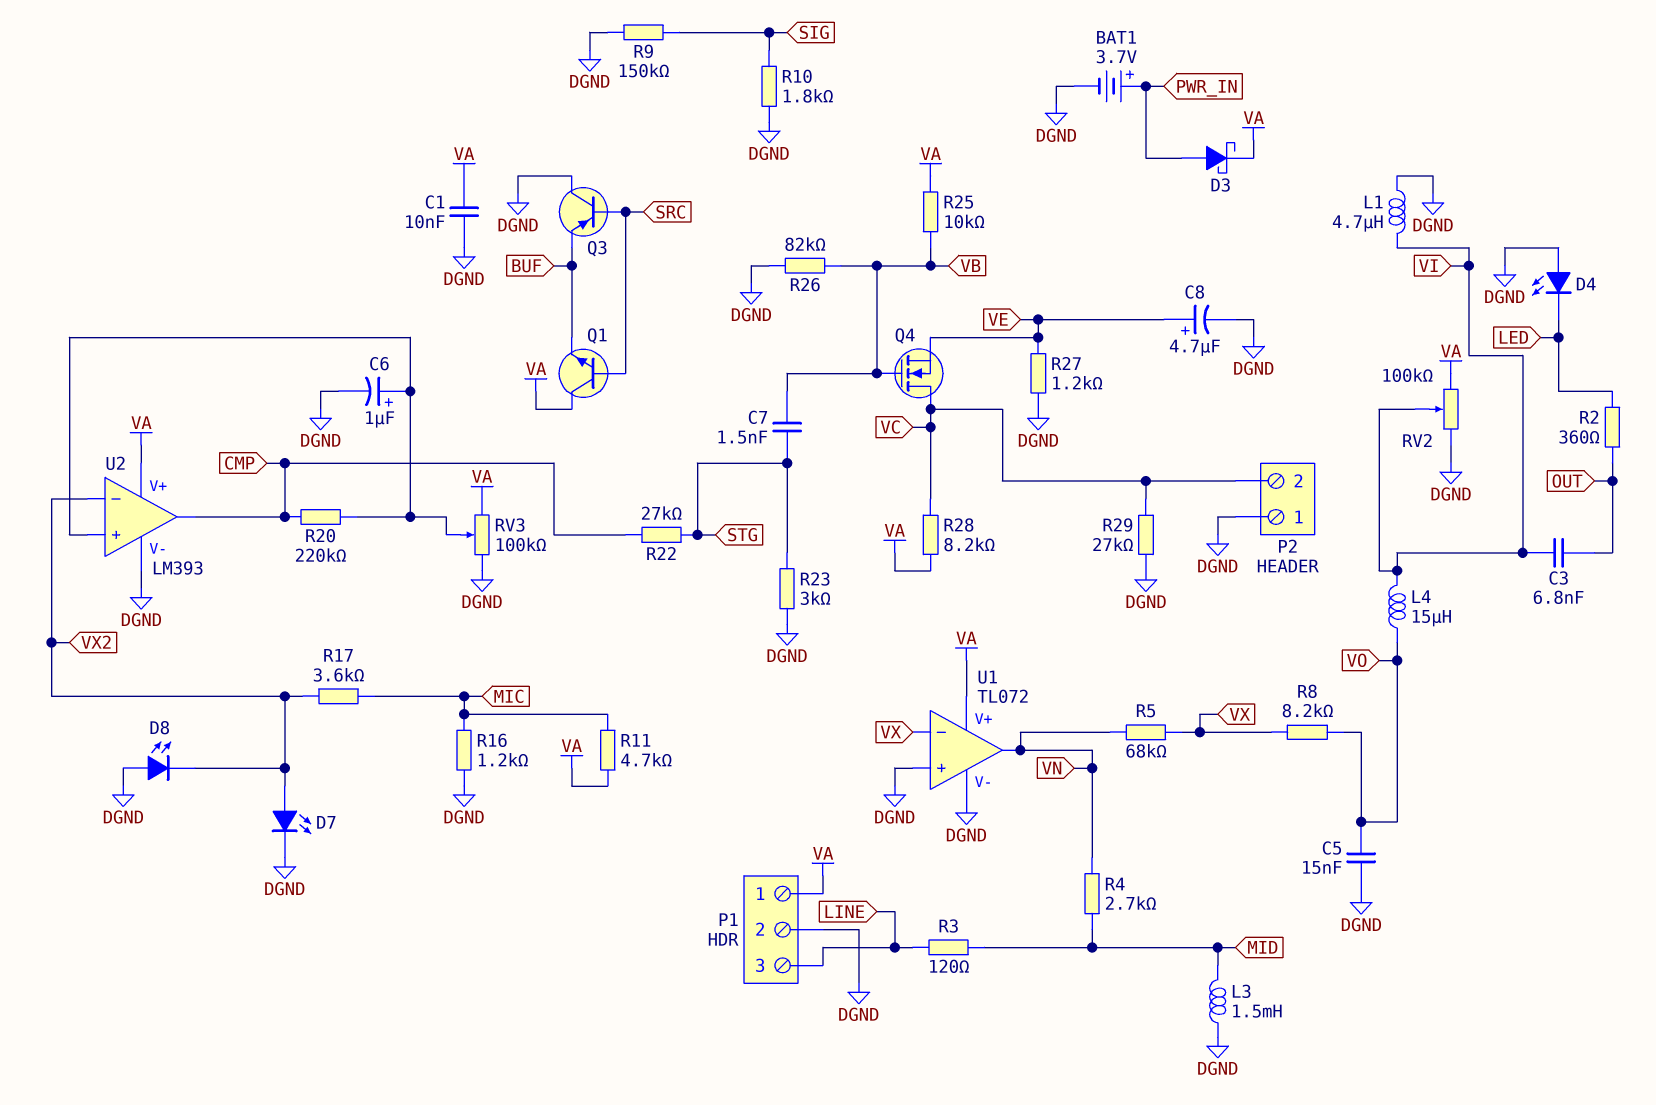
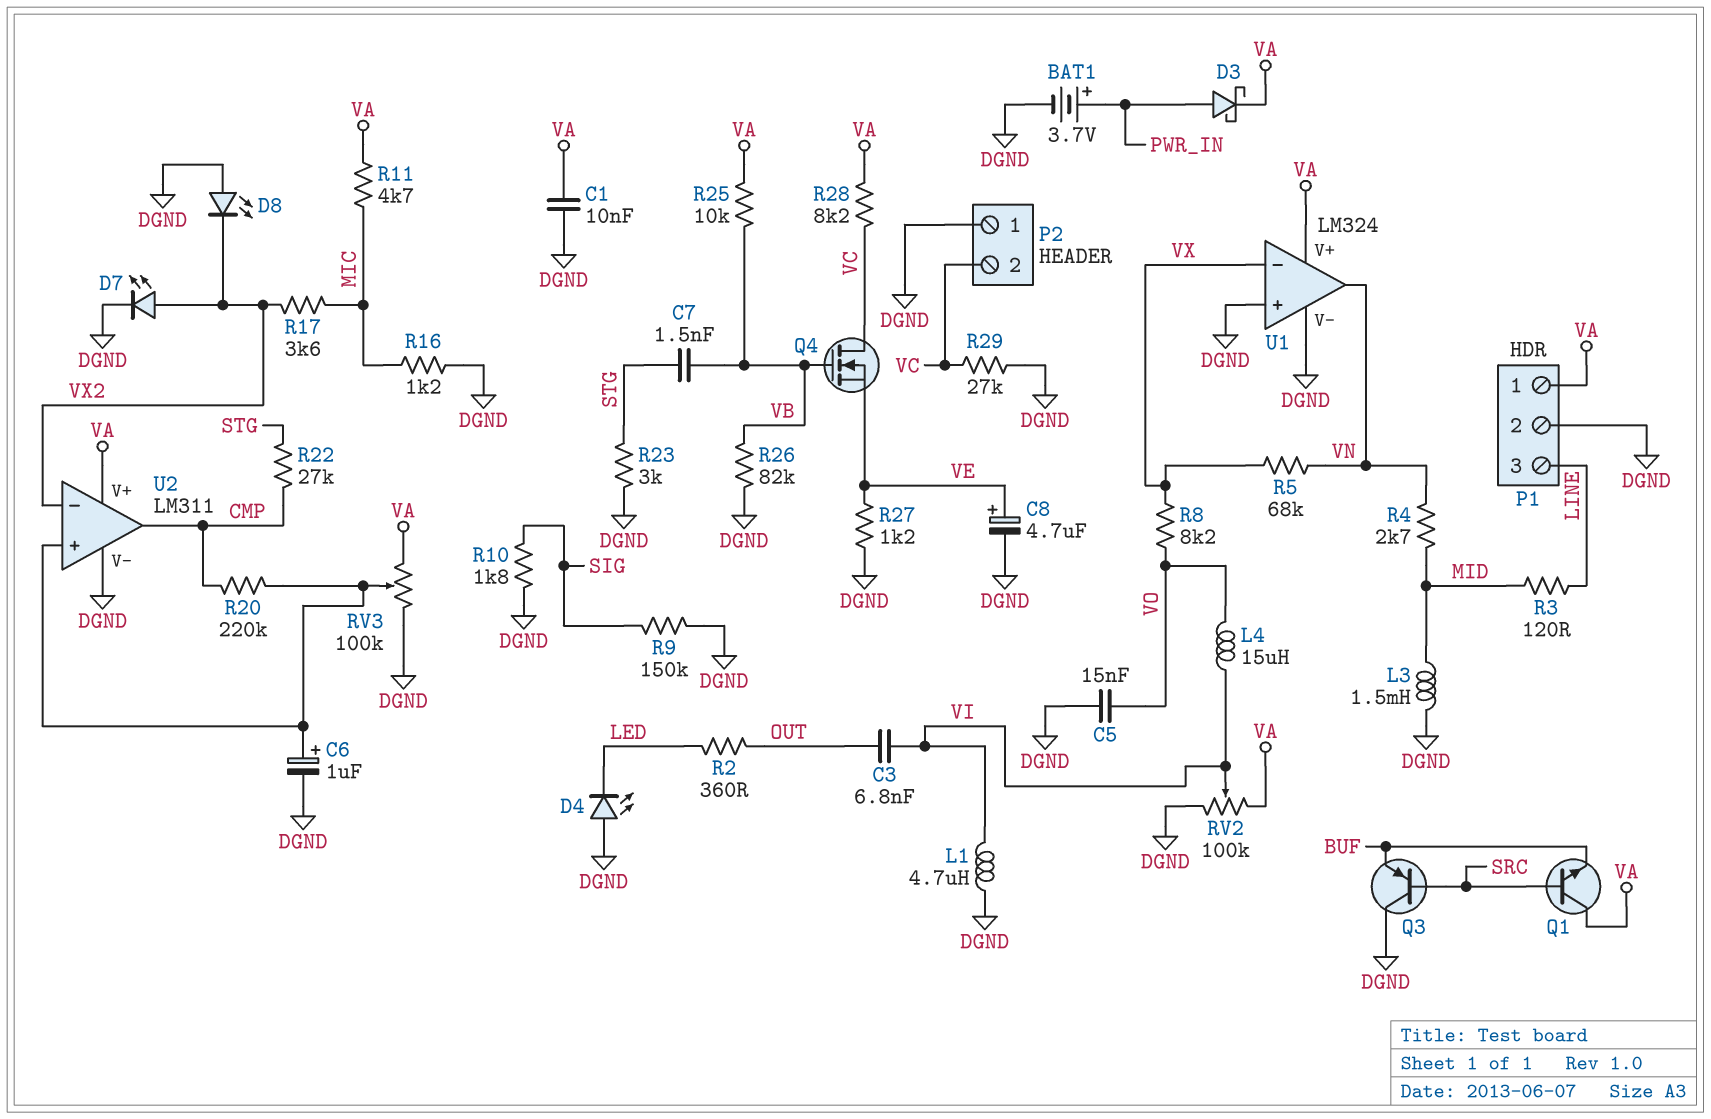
U1: TL072 -> LM324
U2: LM393 -> LM311

